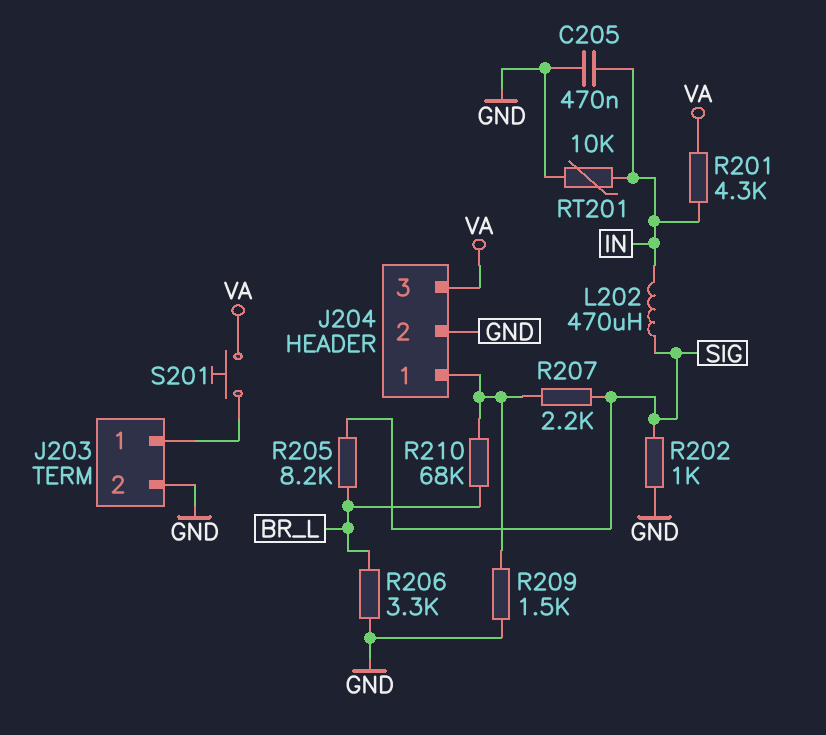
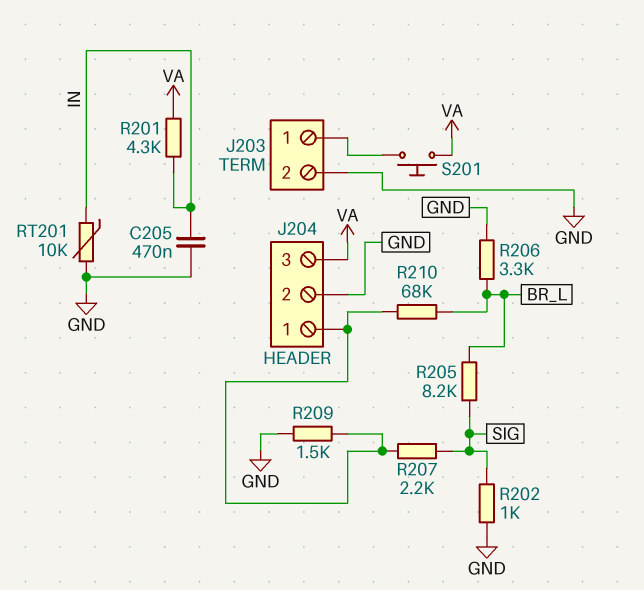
L202: 470uH (IN, SIG) -> none

